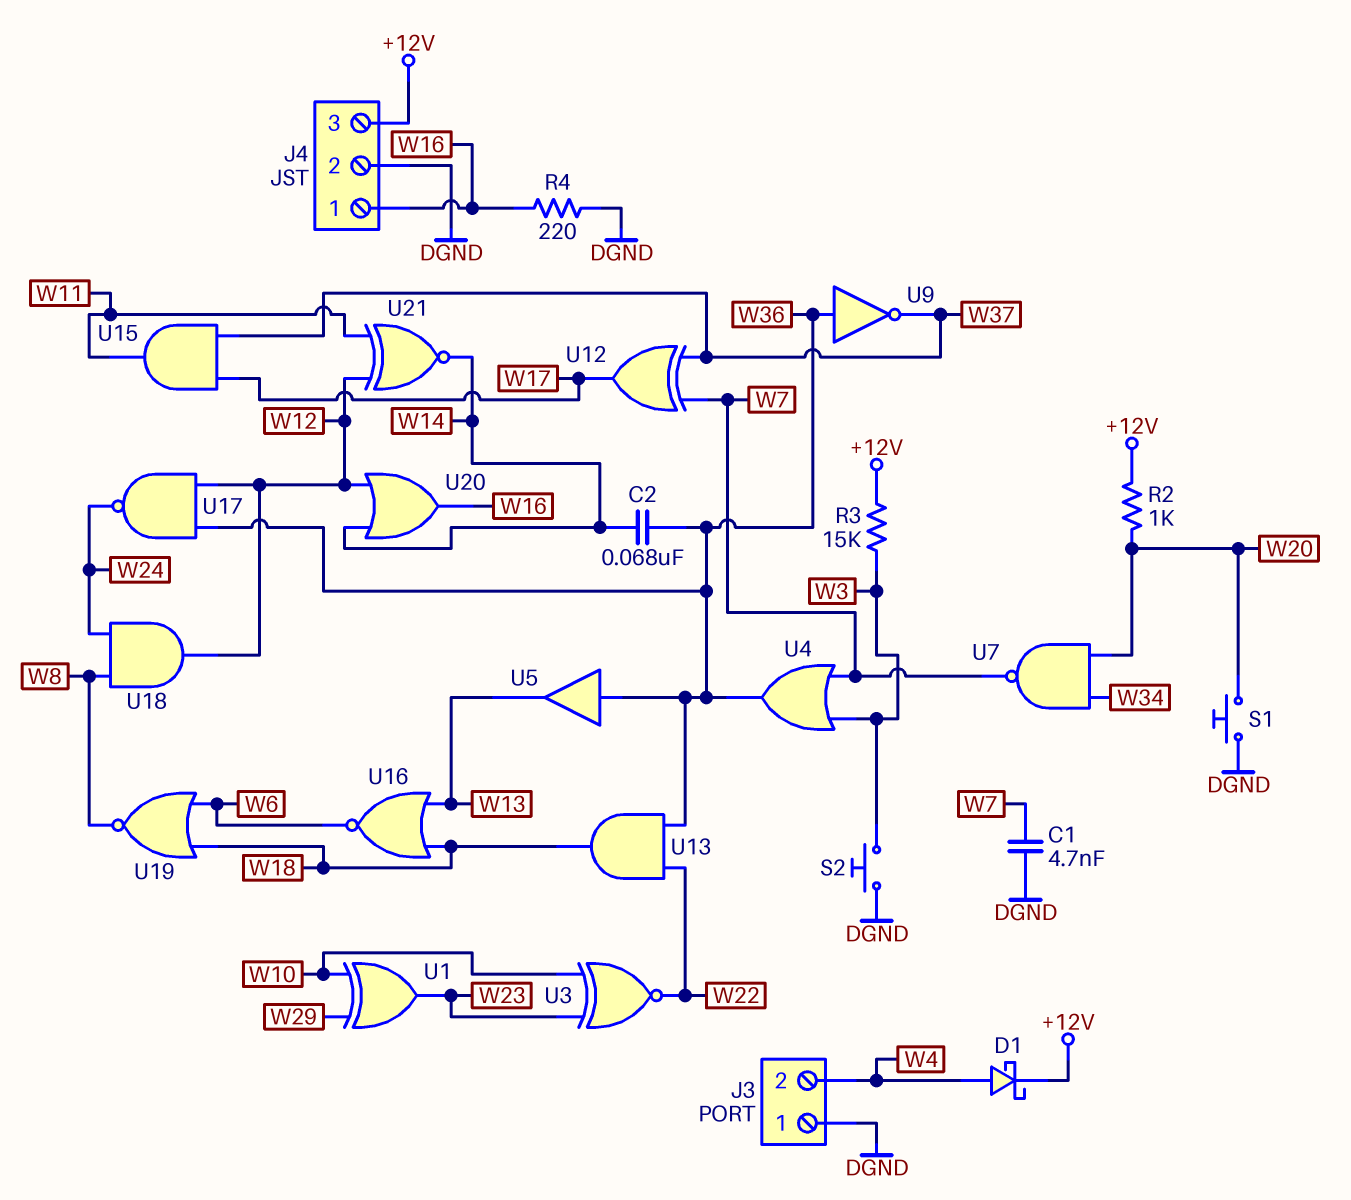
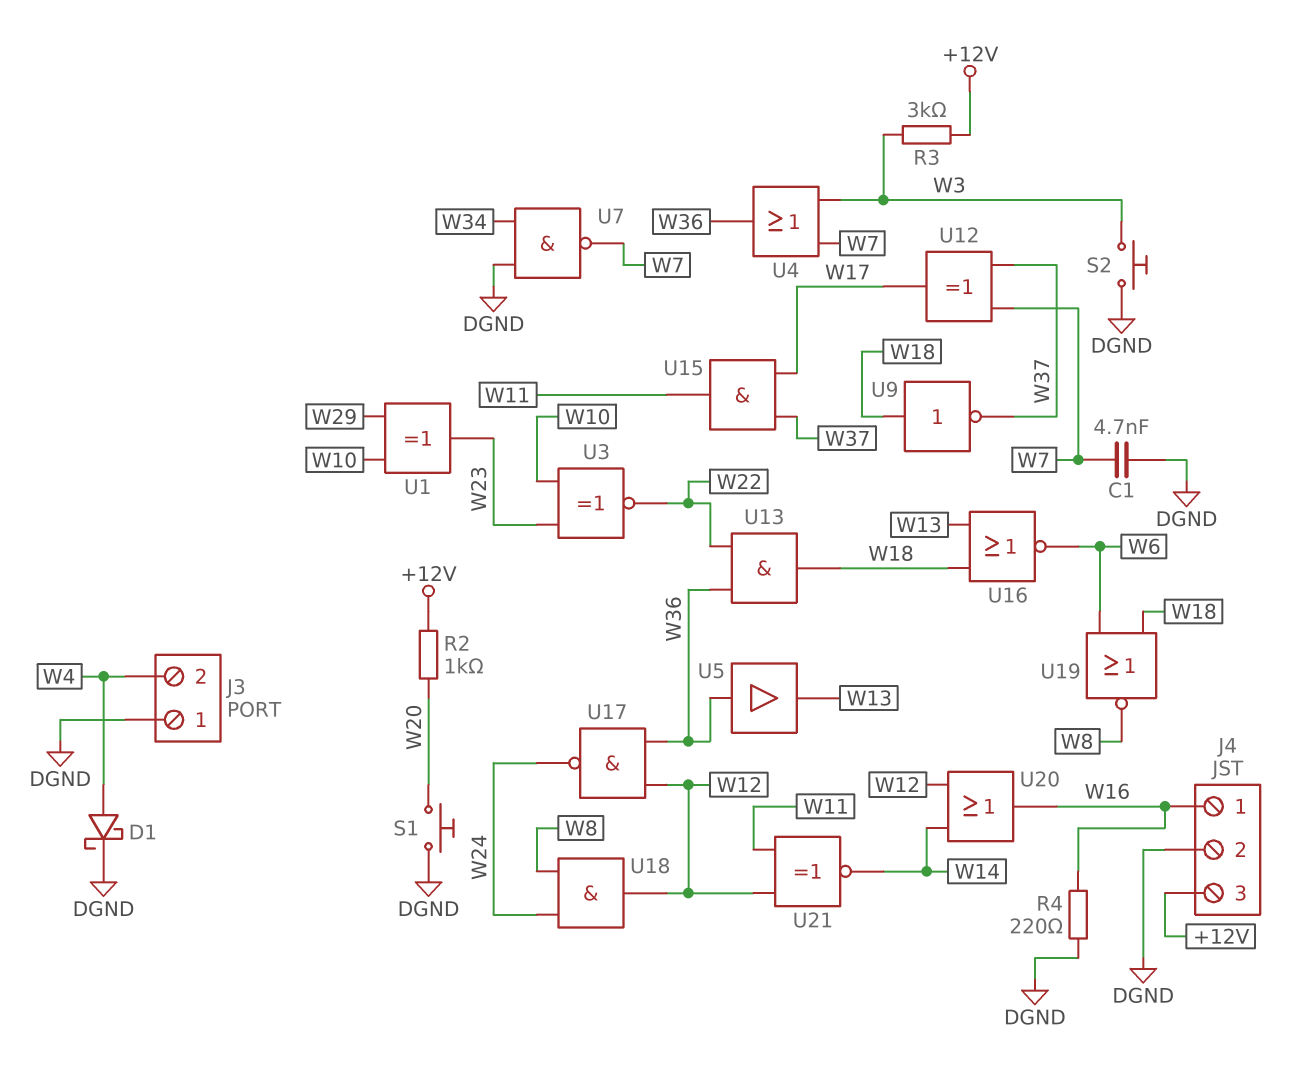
C2: 68nF (W14, W36) -> none
D1: schottky (A W4, K +12V) -> schottky (A W4, K DGND)
R3: 15k (+12V, W3) -> 3k (+12V, W3)
U7: NAND (in W20, in W34, out W7) -> NAND (in DGND, in W34, out W7)
U9: NOT (in W36, out W37) -> NOT (in W18, out W37)

